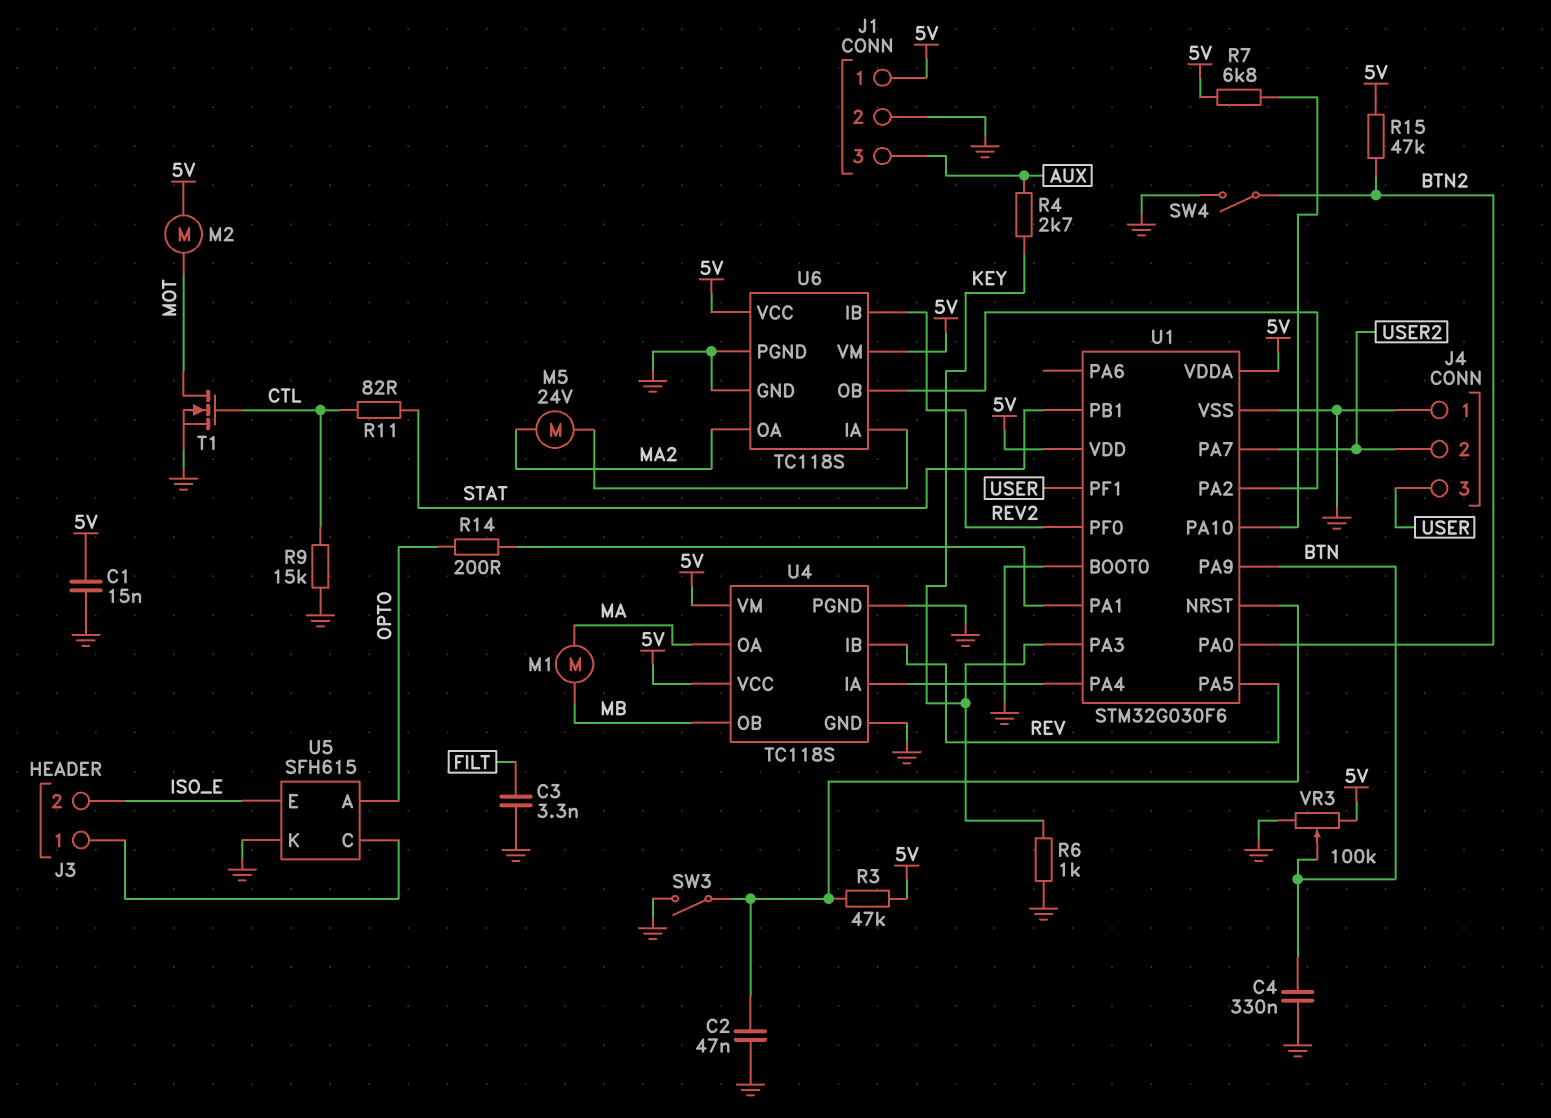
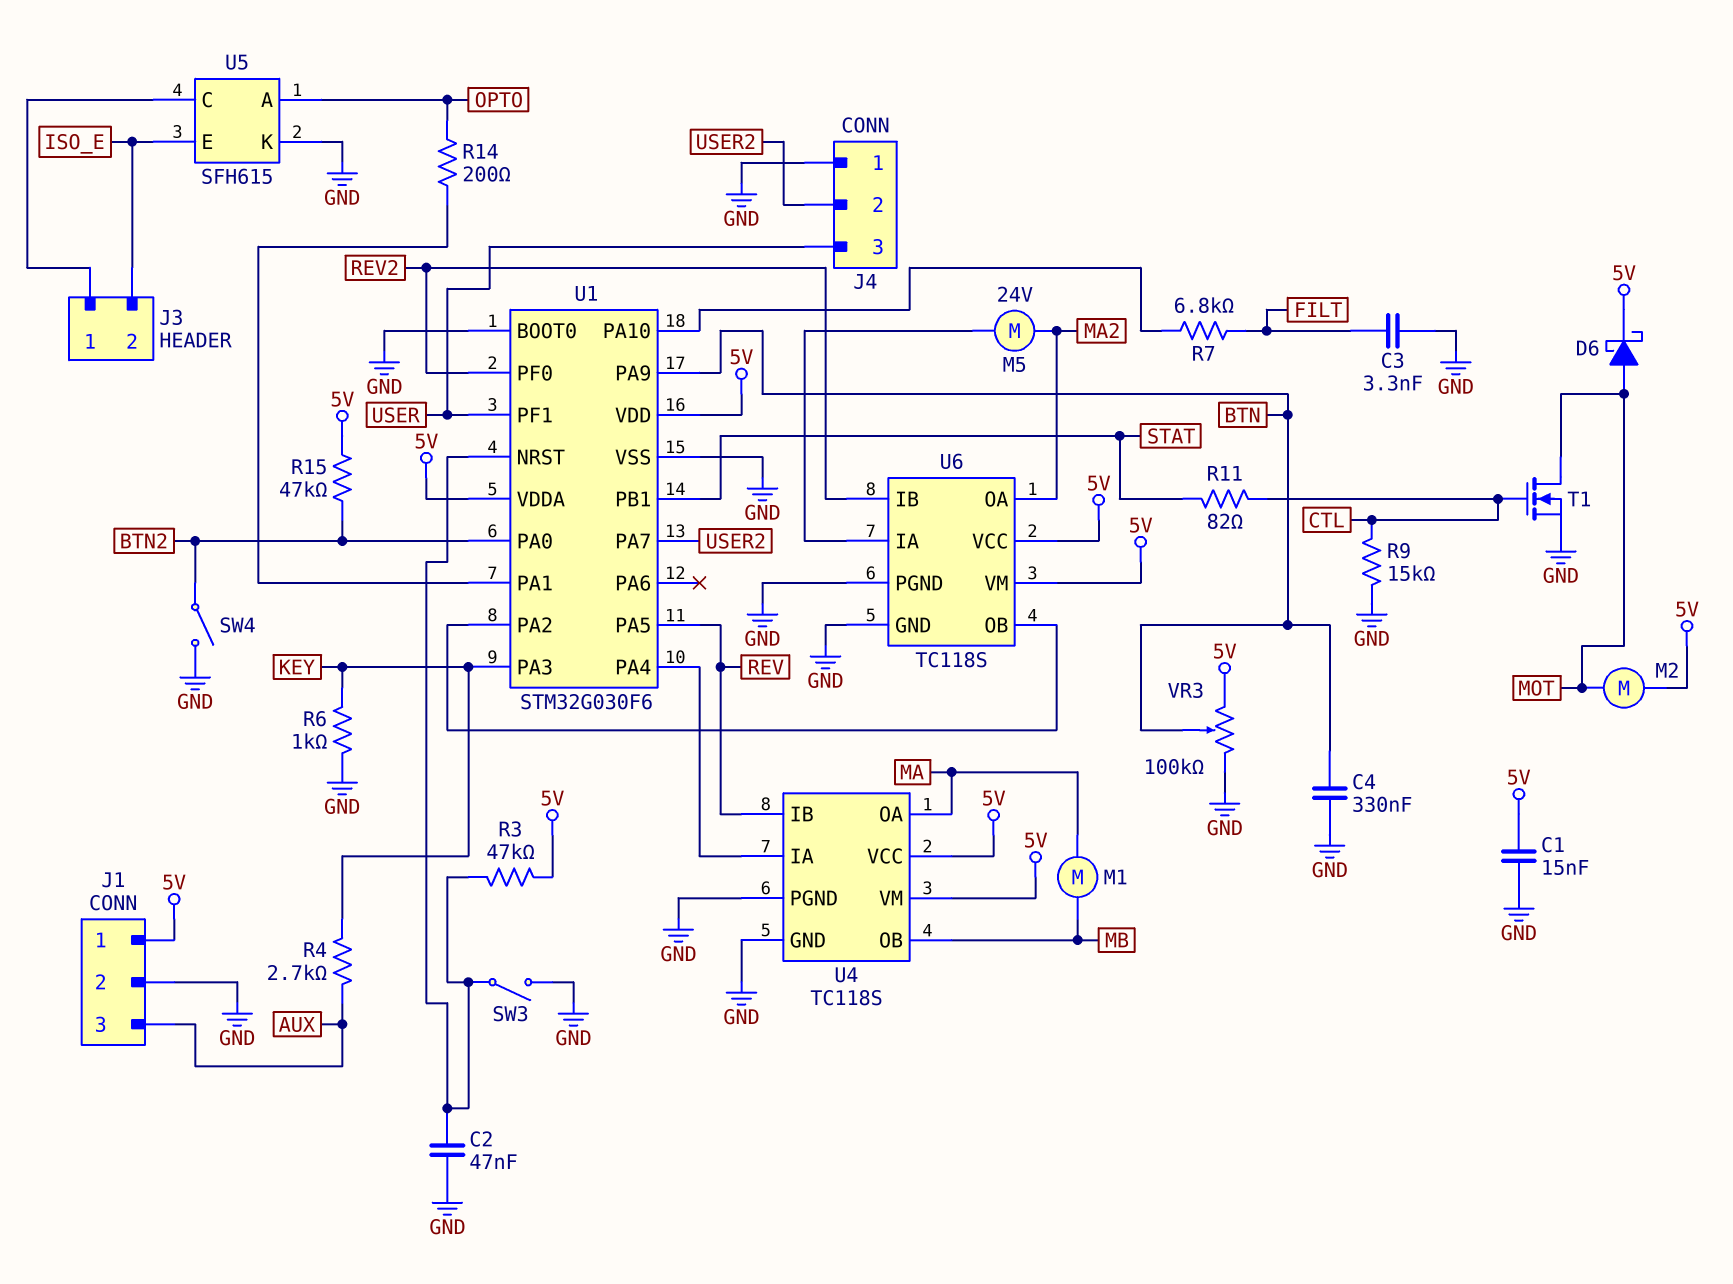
D6: none -> schottky (A MOT, K 5V)
R7: 6.8k (5V, U1/PA10) -> 6.8k (FILT, U1/PA10)

